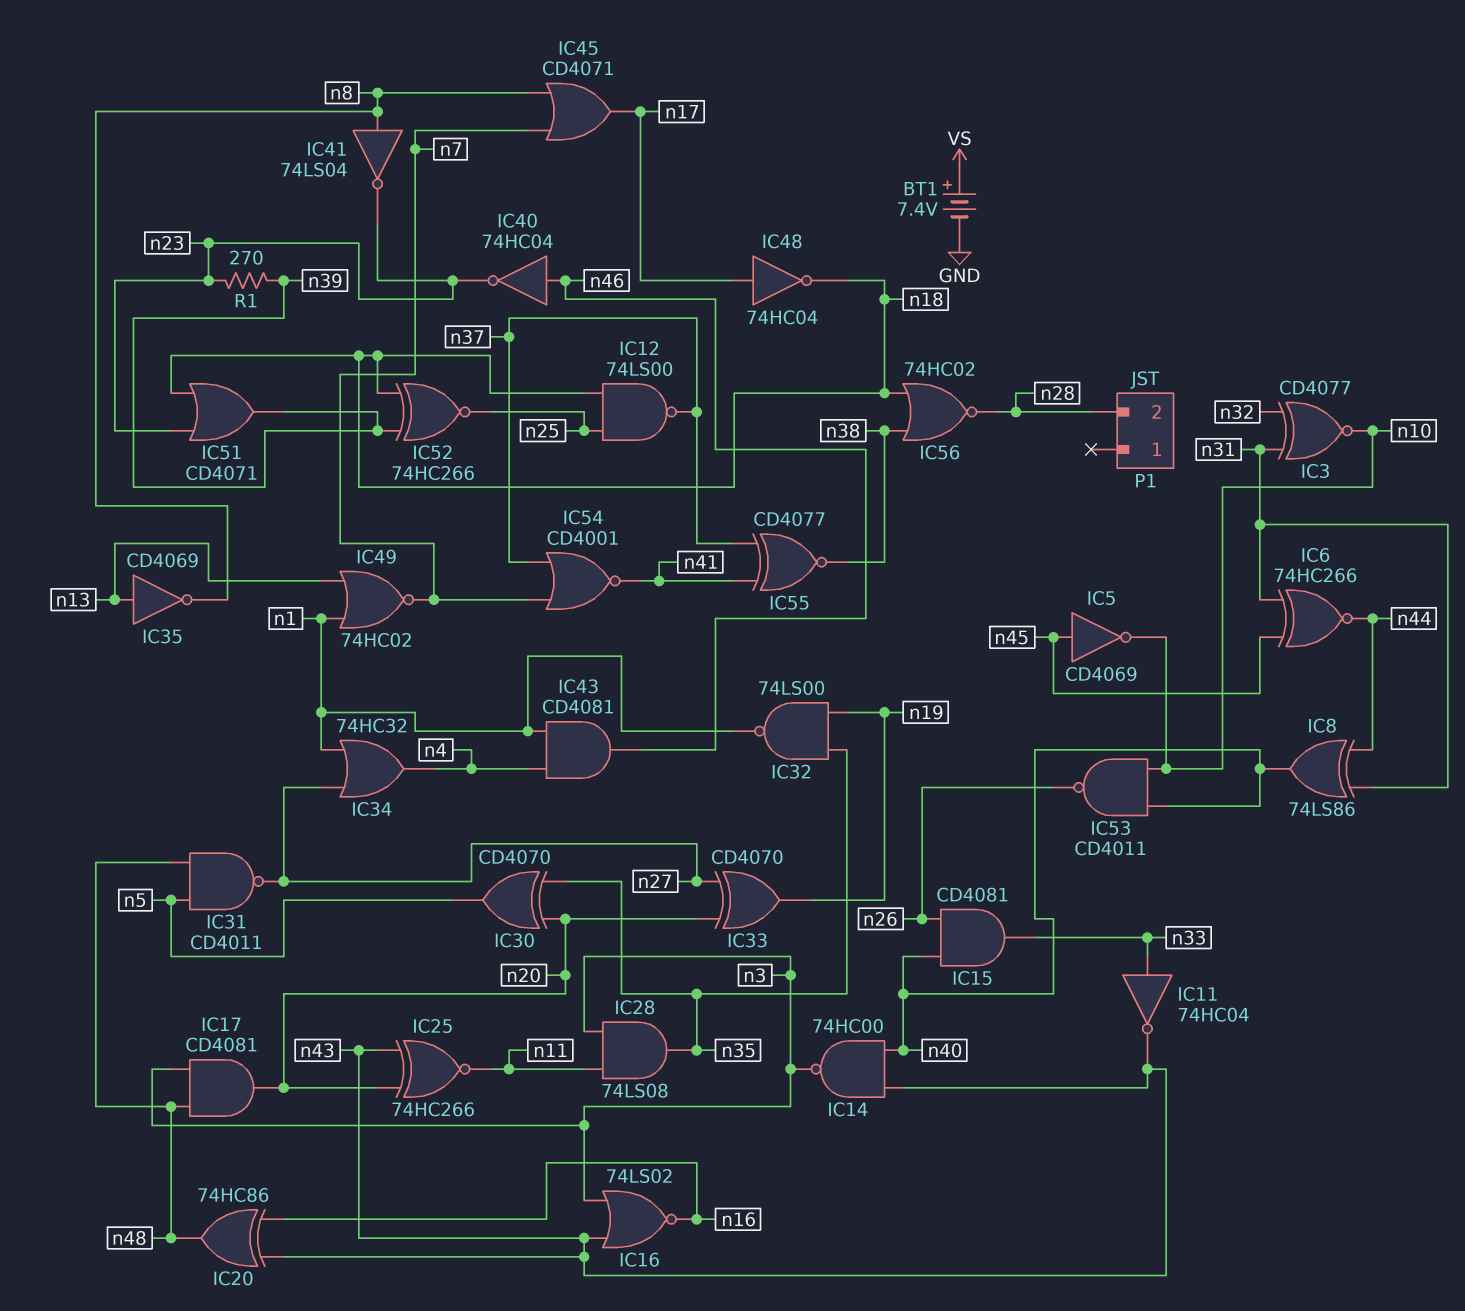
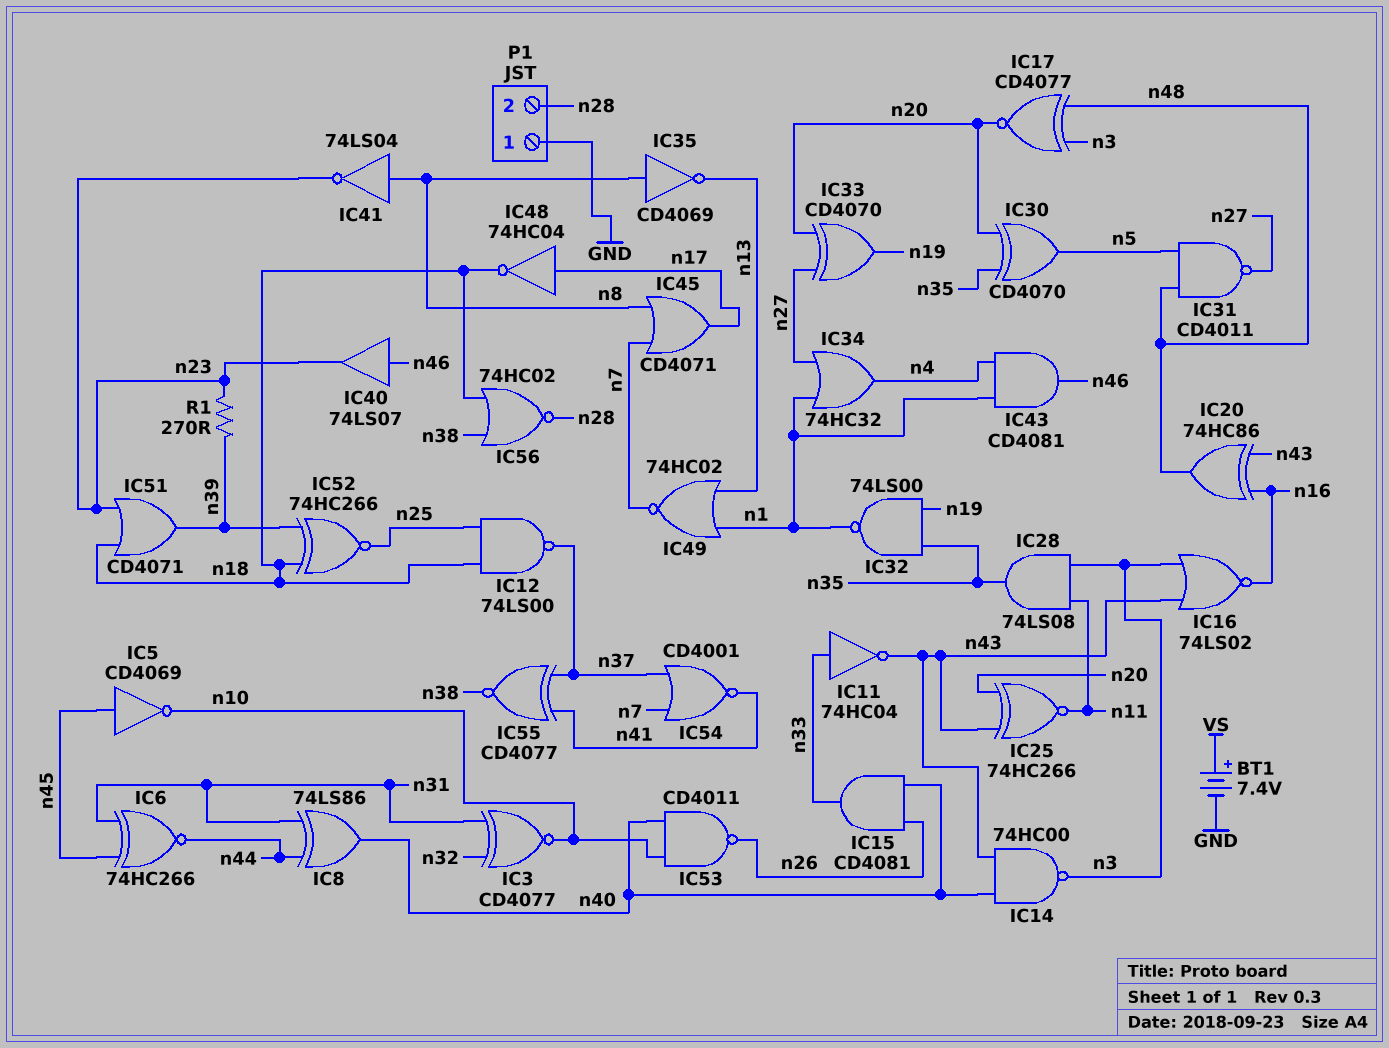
IC17: AND CD4081 (in n3, in n48, out n20) -> XNOR CD4077 (in n3, in n48, out n20)
IC35: NOT CD4069 (in n13, out n8) -> NOT CD4069 (in n8, out n13)
IC40: NOT 74HC04 (in n46, out n23) -> buffer 74LS07 (in n46, out n23)
P1 pin 1: none -> GND

